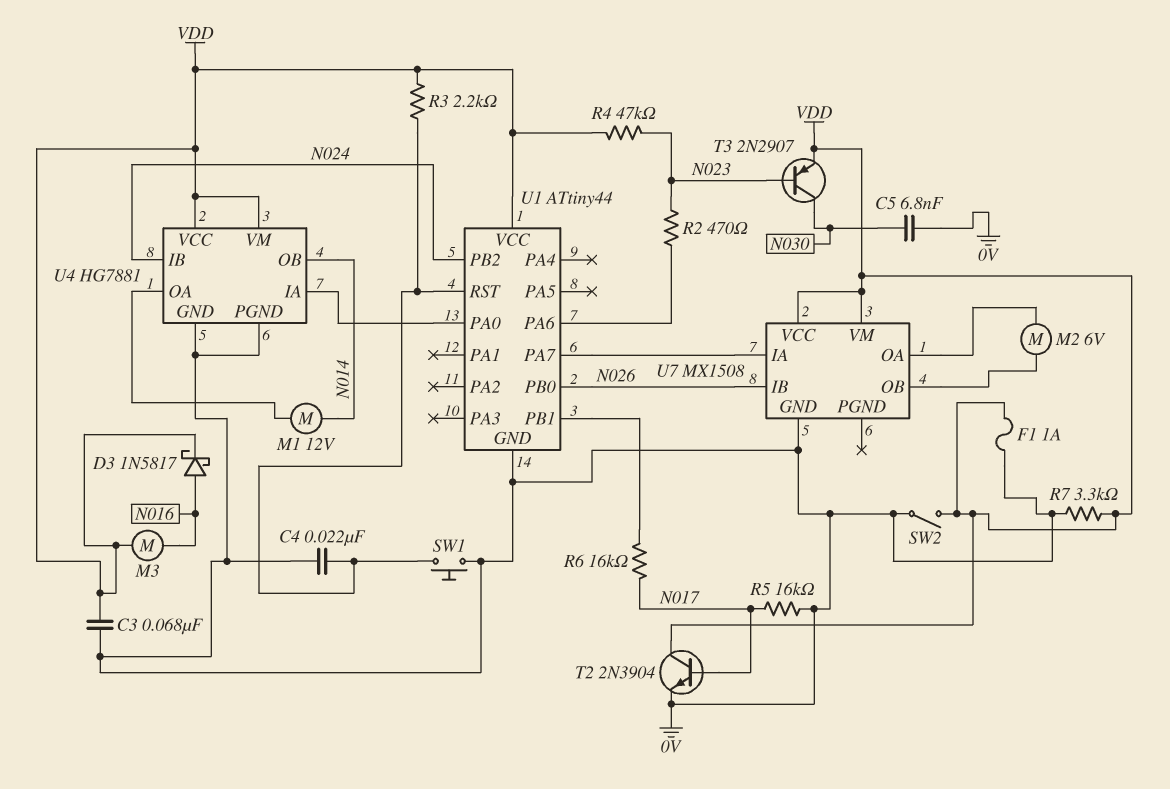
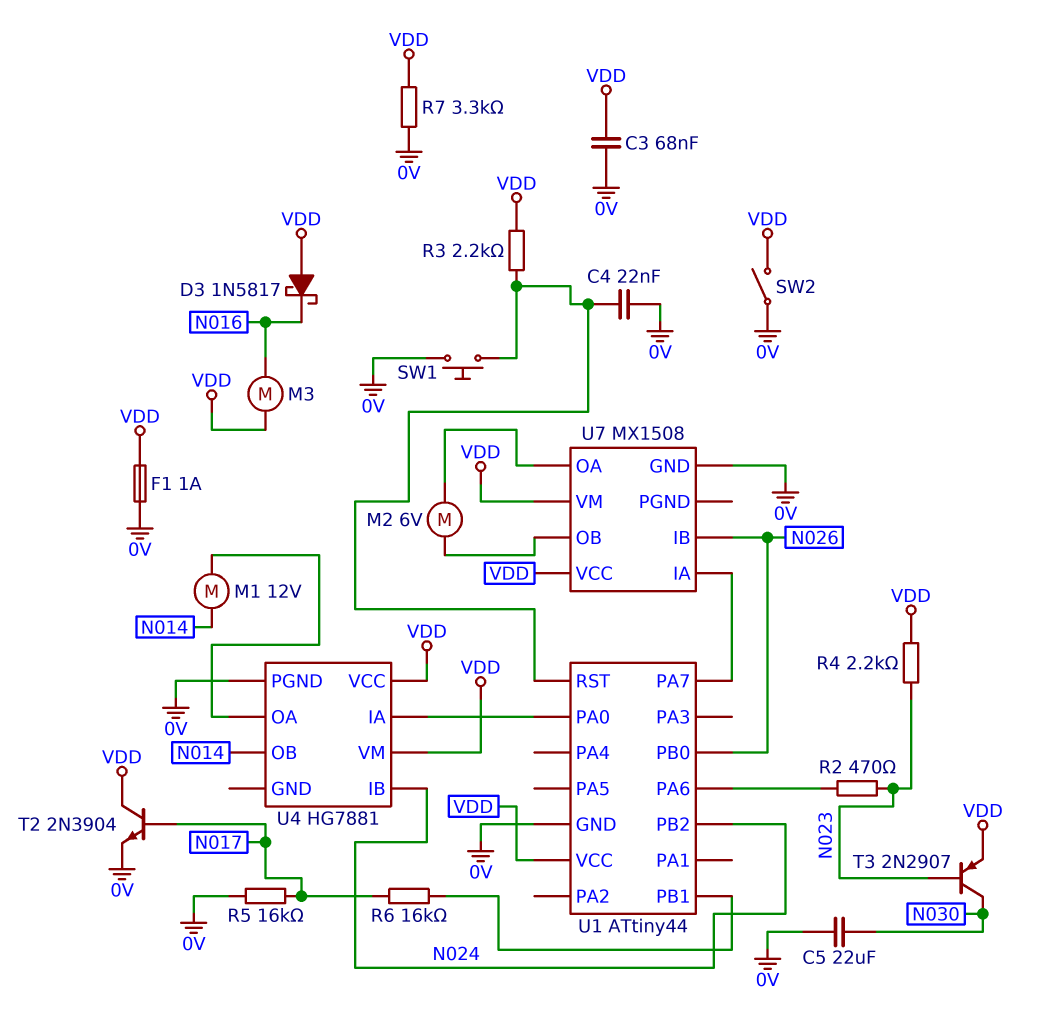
C5: 6.8nF (0V, N030) -> 22uF (0V, N030)
D3: schottky 1N5817 (A N016, K VDD) -> schottky 1N5817 (A VDD, K N016)
R4: 47k (N023, VDD) -> 2.2k (N023, VDD)
U4 pin GND: 0V -> none

